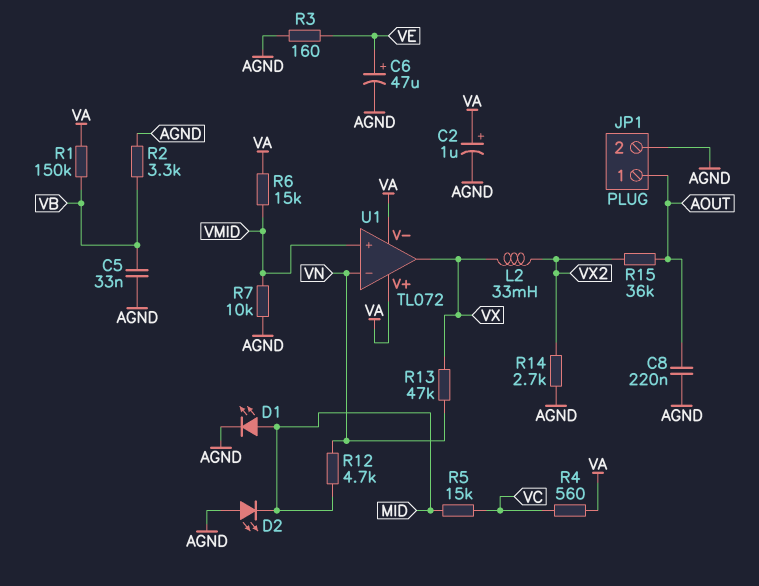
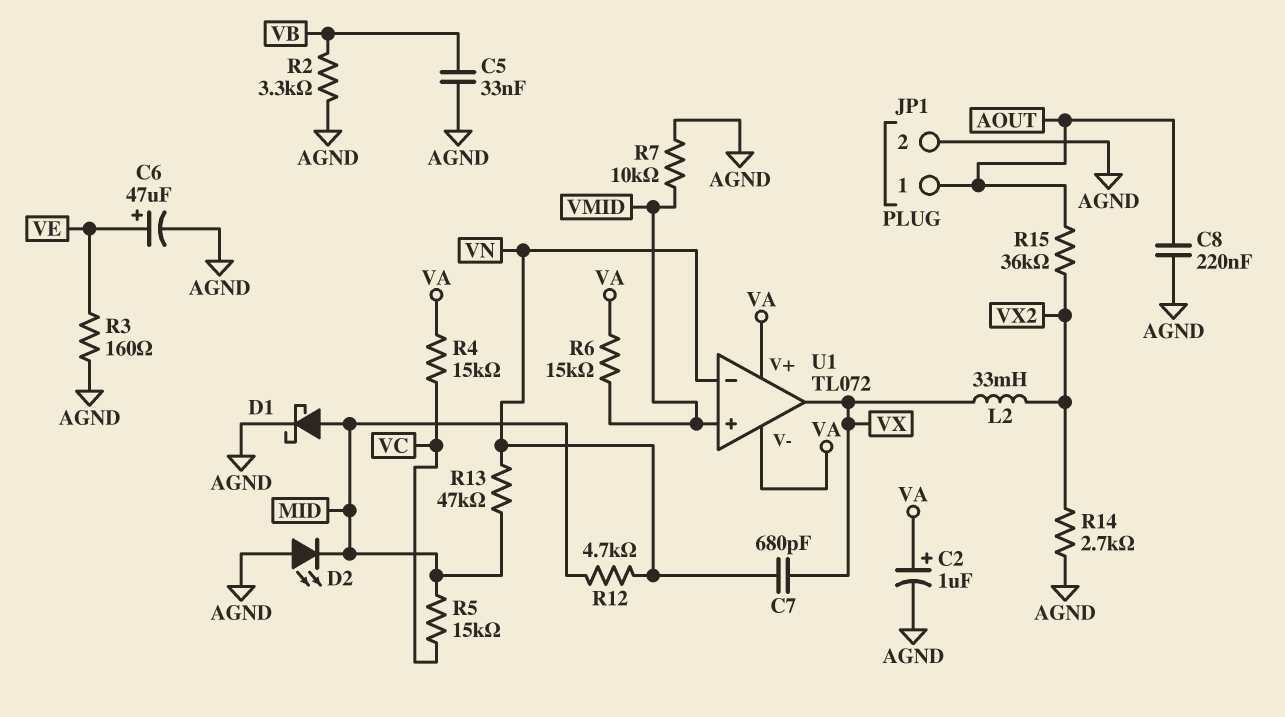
C7: none -> 680pF (VN, VX)
D1: LED (A MID, K AGND) -> schottky (A MID, K AGND)
R1: 150k (VA, VB) -> none
R4: 560 (VA, VC) -> 15k (VA, VC)
R13: 47k (VN, VX) -> 47k (MID, VN)

